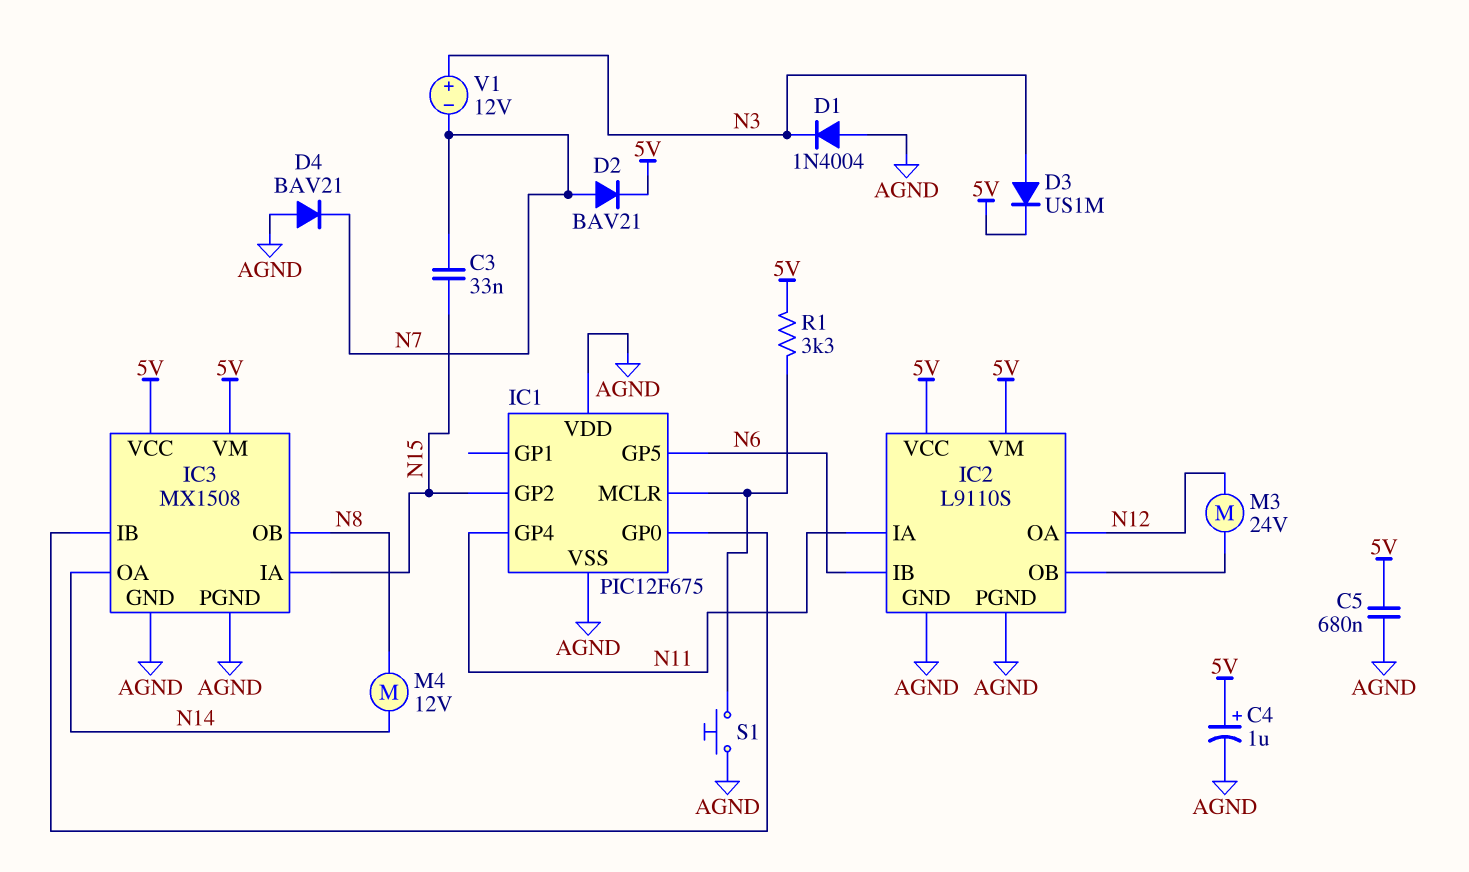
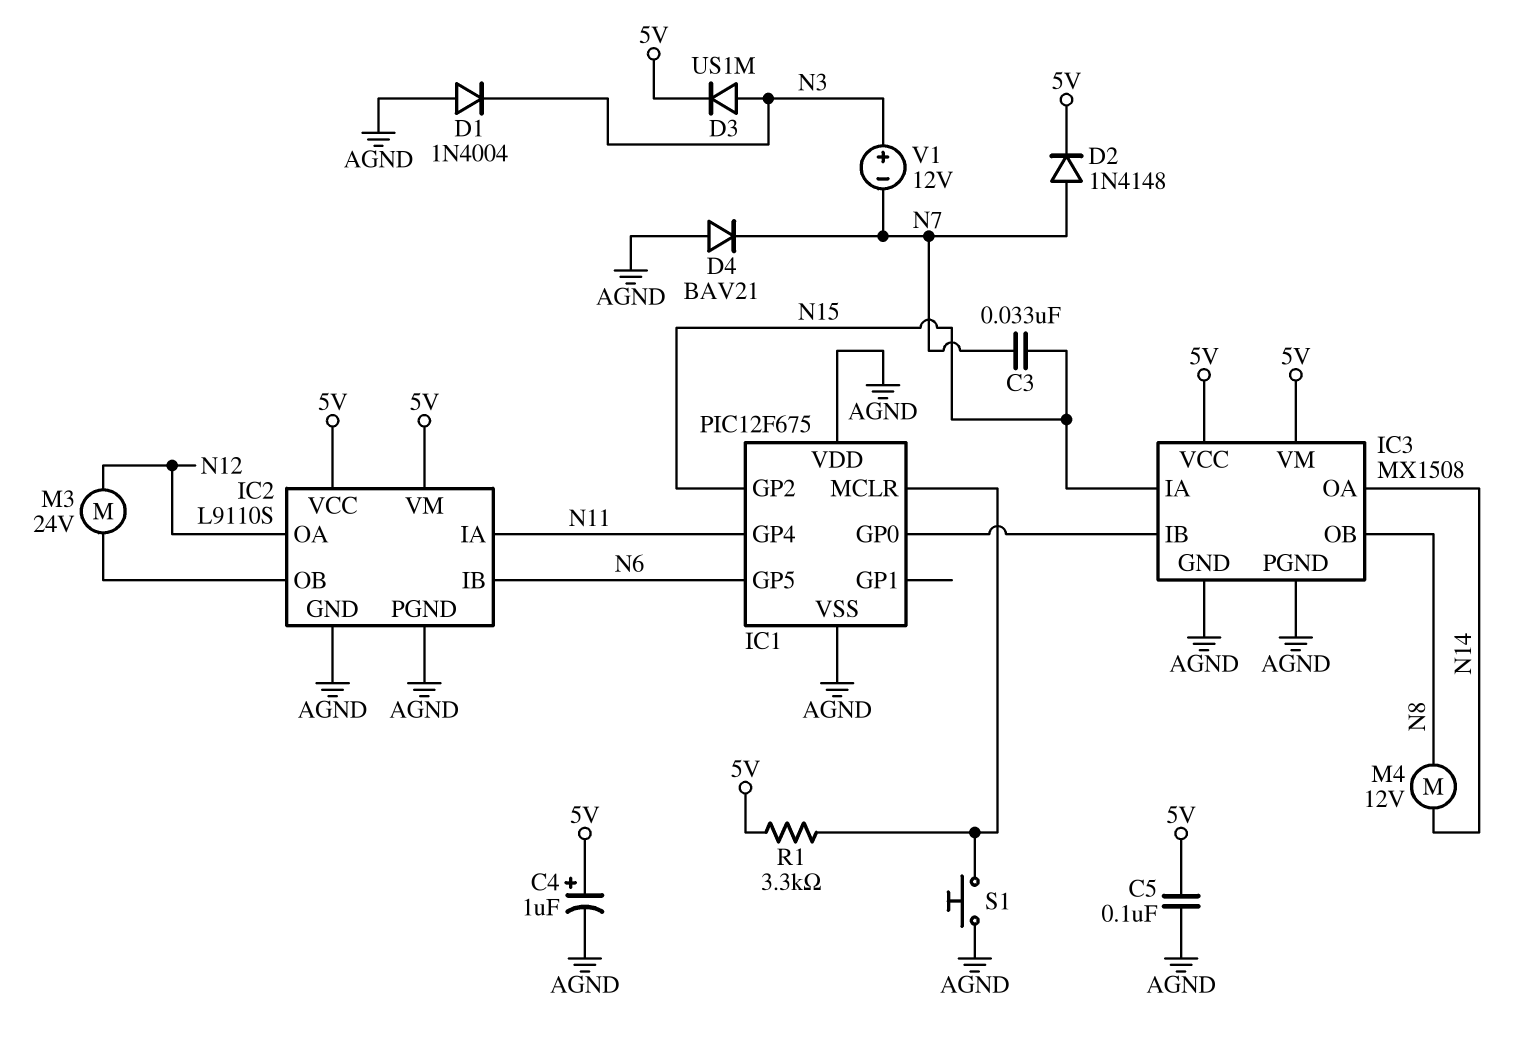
C5: 680nF (5V, AGND) -> 100nF (5V, AGND)
D2: diode BAV21 (A N7, K 5V) -> diode 1N4148 (A N7, K 5V)

